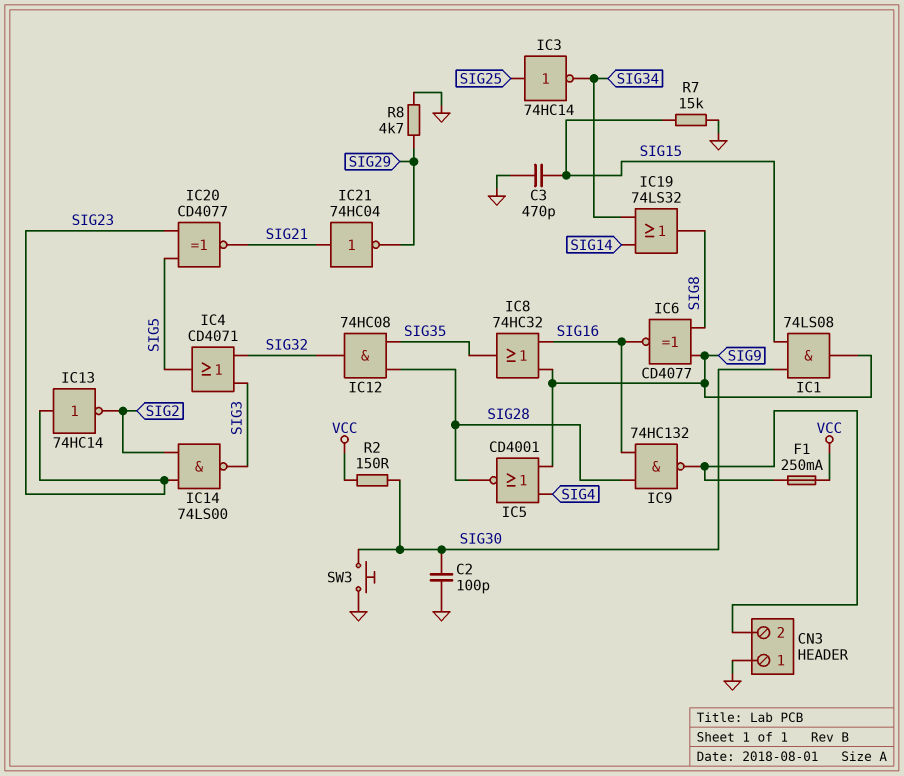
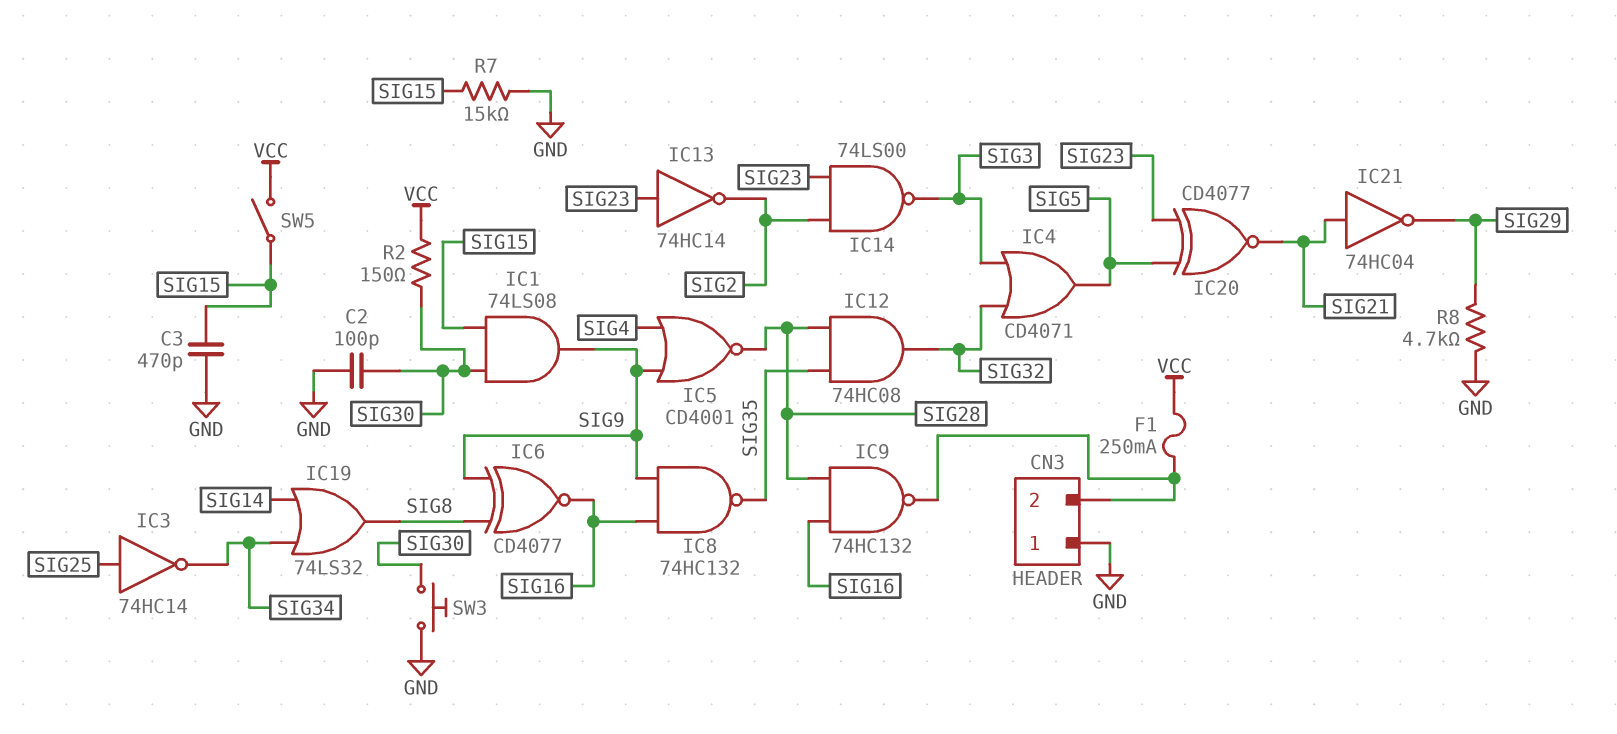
IC8: OR 74HC32 (in SIG9, in SIG16, out SIG35) -> NAND 74HC132 (in SIG9, in SIG16, out SIG35)
SW5: none -> switch (SIG15, VCC)

